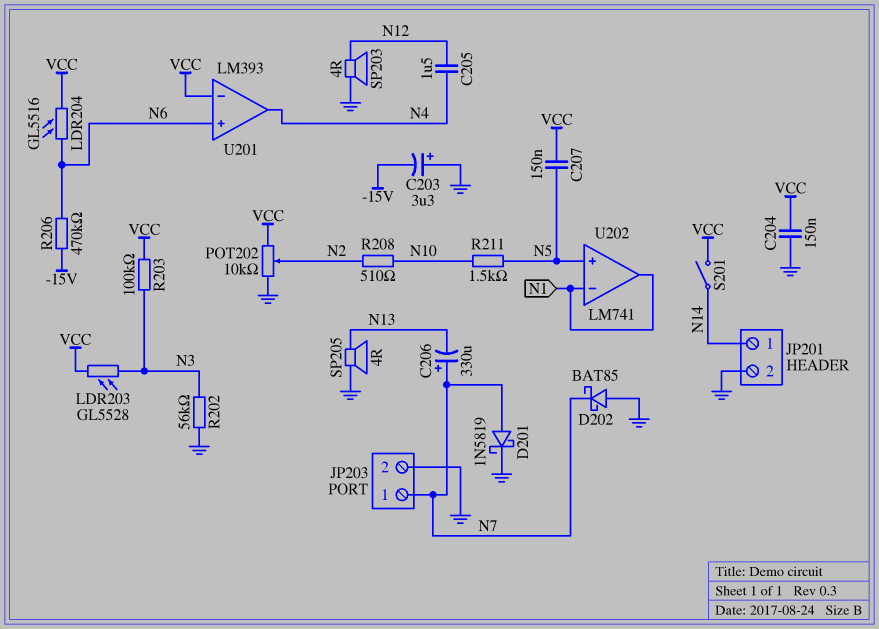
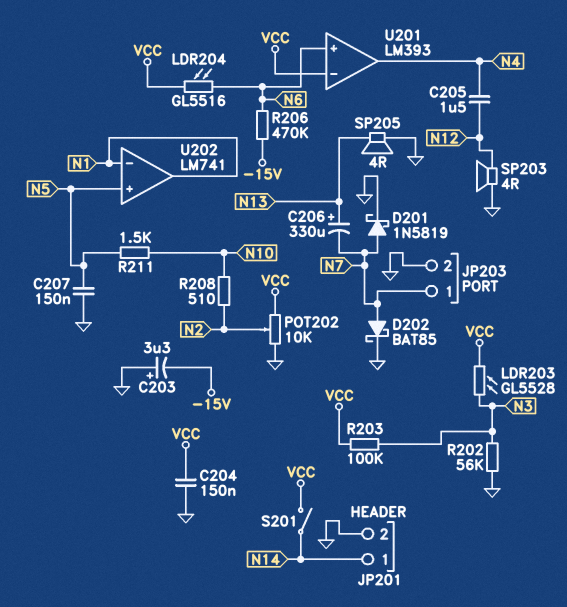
C206: 330uF (plus N7, minus N13) -> 330uF (plus N13, minus N7)
C207: 150nF (N5, VCC) -> 150nF (GND, N5)
D202: schottky BAT85 (A GND, K N7) -> schottky BAT85 (A N7, K GND)

